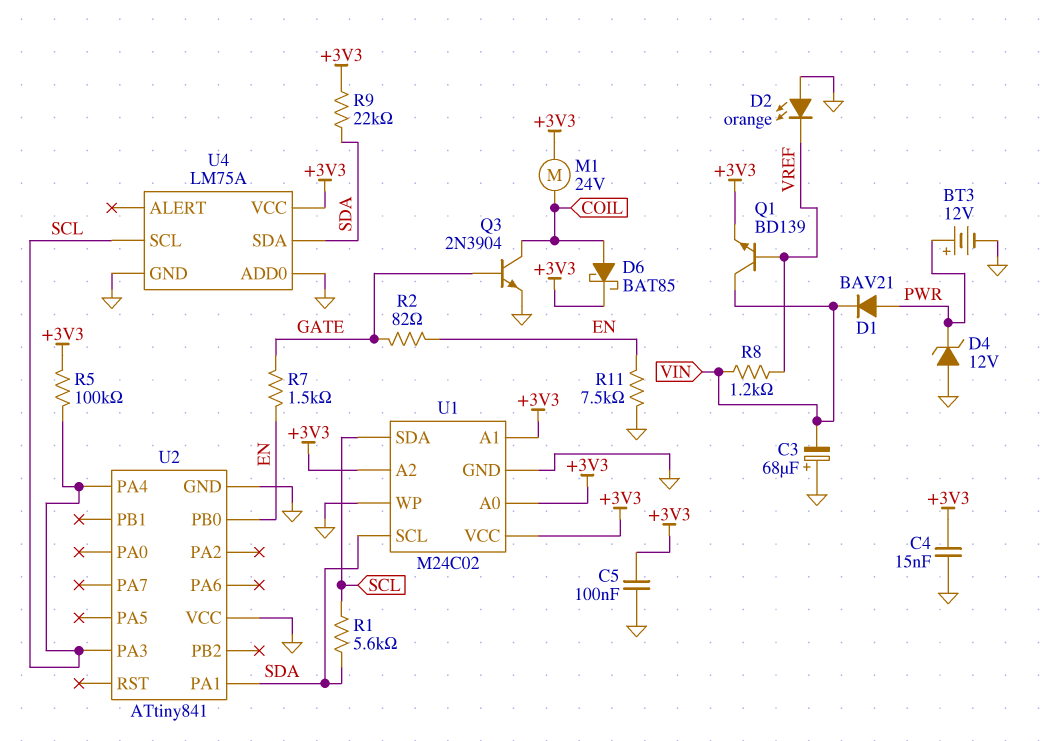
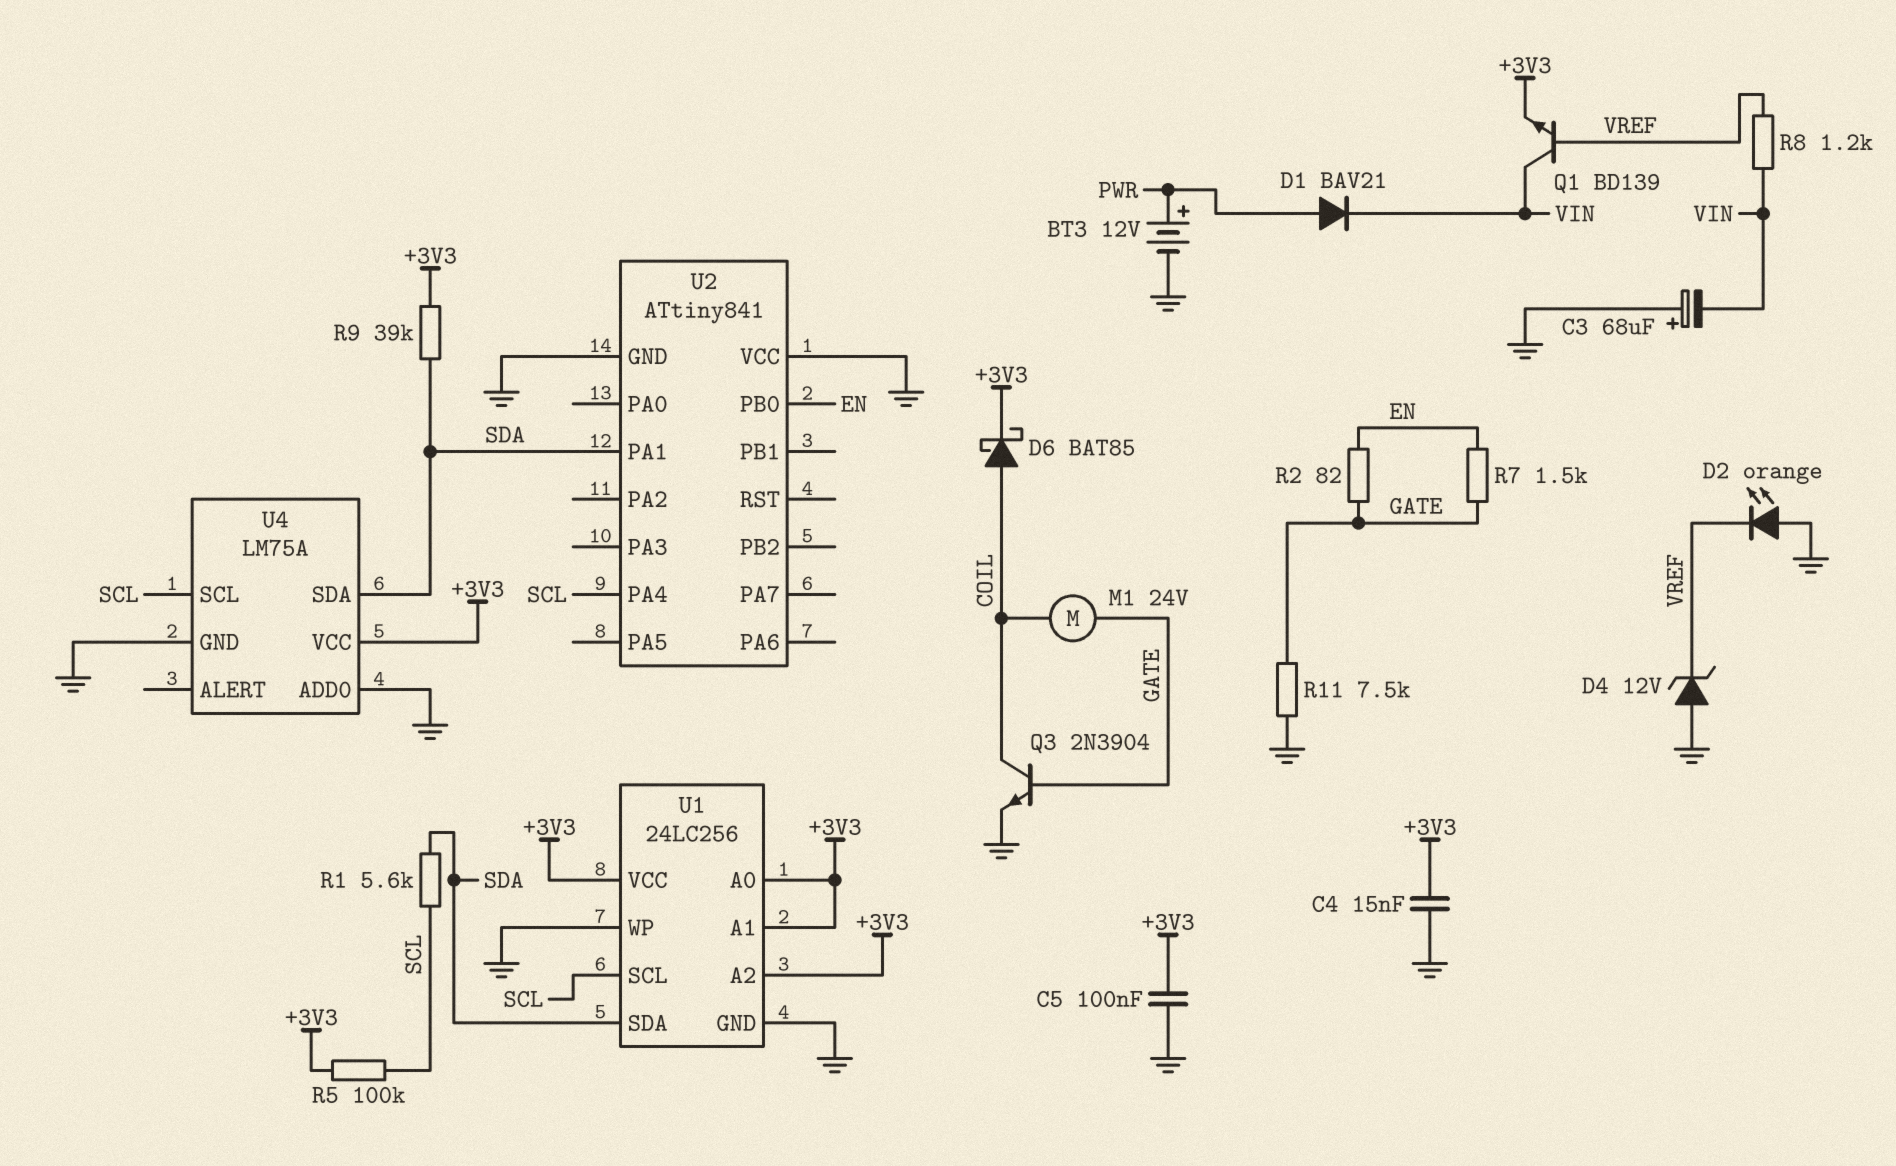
D4: zener 12V (A GND, K PWR) -> zener 12V (A GND, K VREF)
M1: motor 24V (+3V3, COIL) -> motor 24V (COIL, GATE)
R9: 22k (+3V3, SDA) -> 39k (+3V3, SDA)
R11: 7.5k (EN, GND) -> 7.5k (GATE, GND)
U1: M24C02 -> 24LC256
U1 pin SCL: SDA -> SCL
U1 pin SDA: SCL -> SDA
U2 pin PA3: SCL -> none

